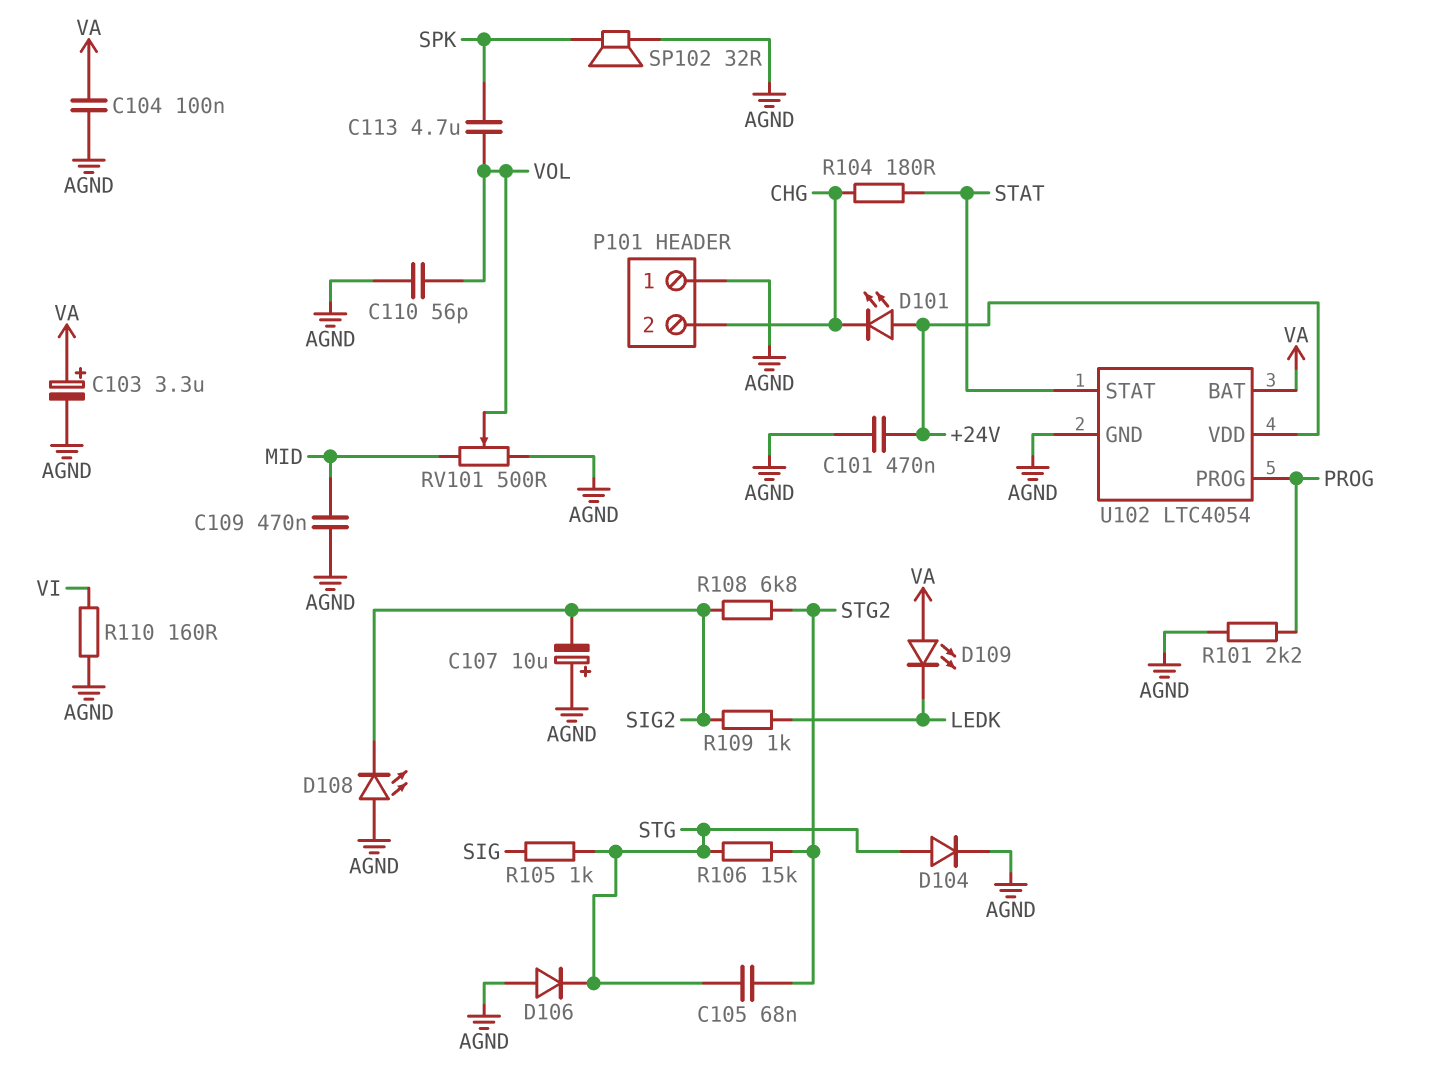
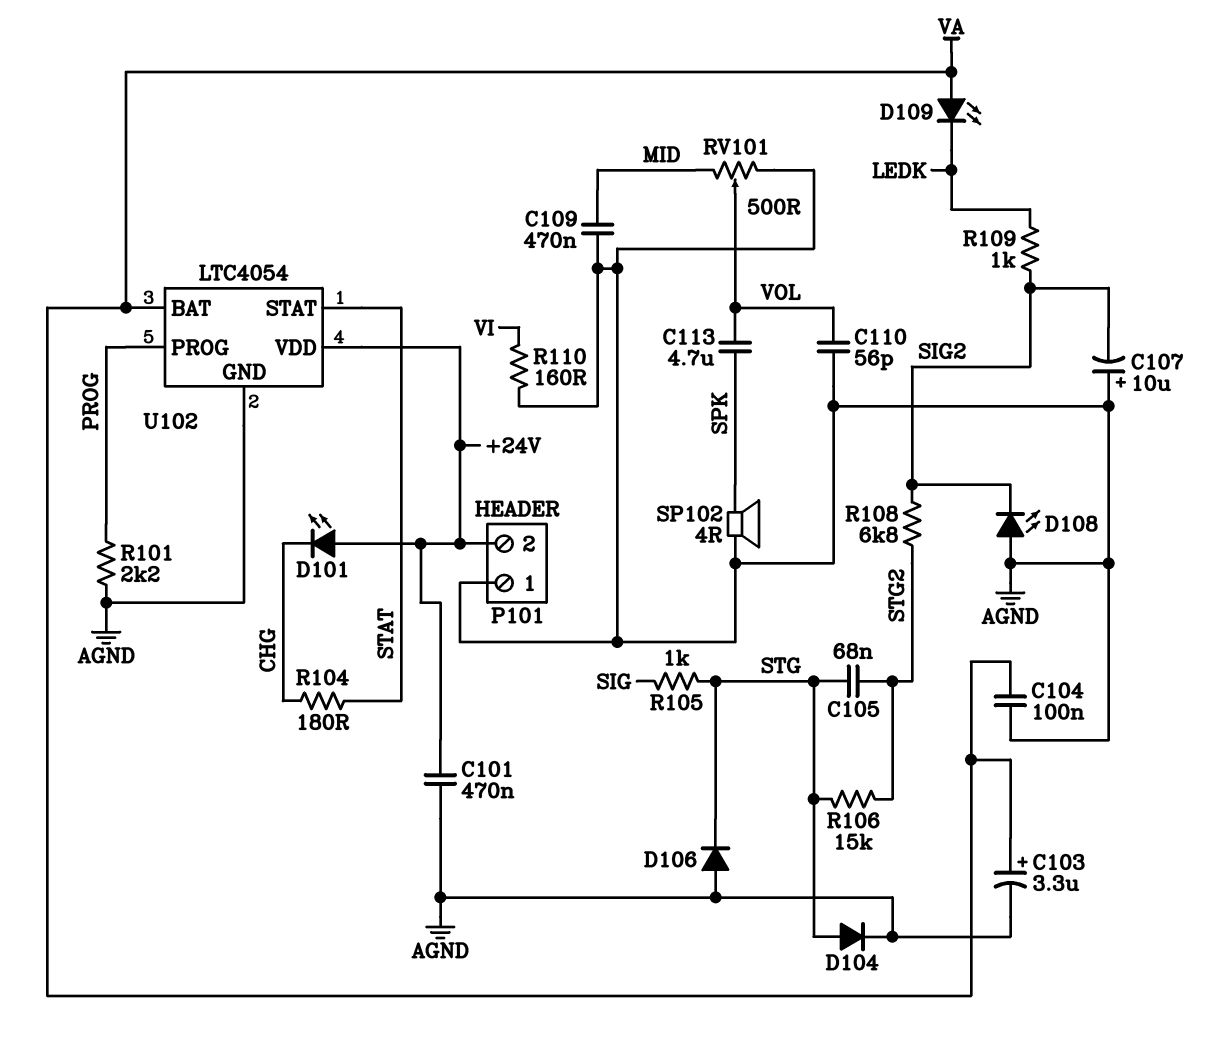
P101 pin 2: CHG -> +24V
SP102: speaker 32R (AGND, SPK) -> speaker 4R (AGND, SPK)

